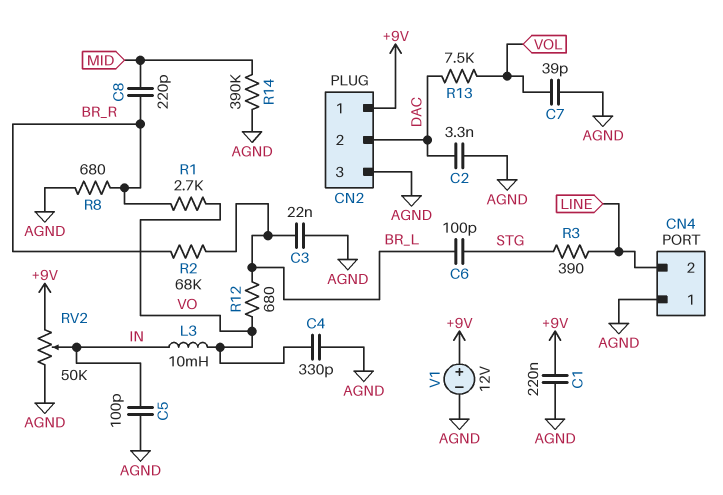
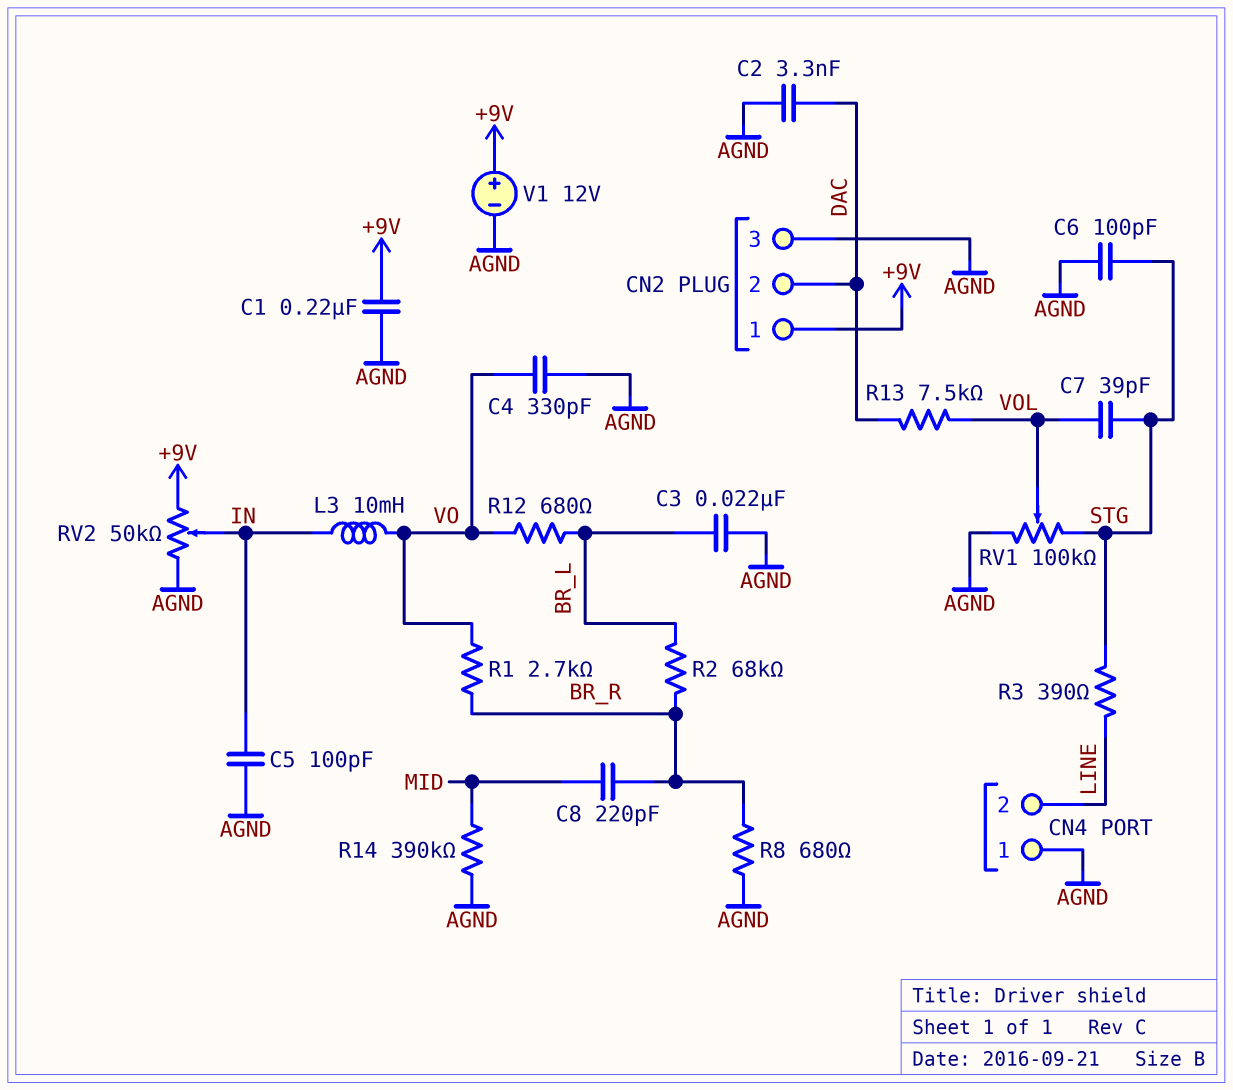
C6: 100pF (BR_L, STG) -> 100pF (AGND, STG)
C7: 39pF (AGND, VOL) -> 39pF (STG, VOL)
RV1: none -> 100k (AGND, STG, wiper VOL)

